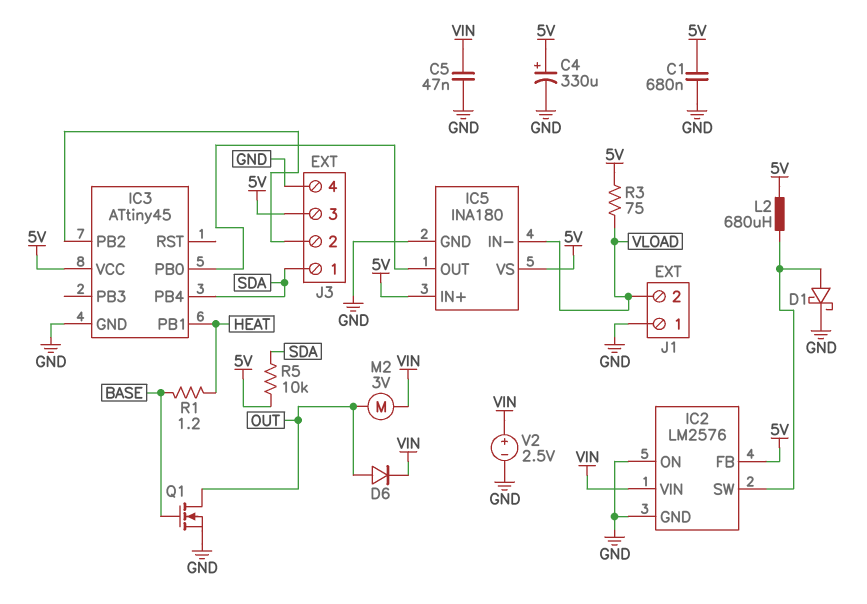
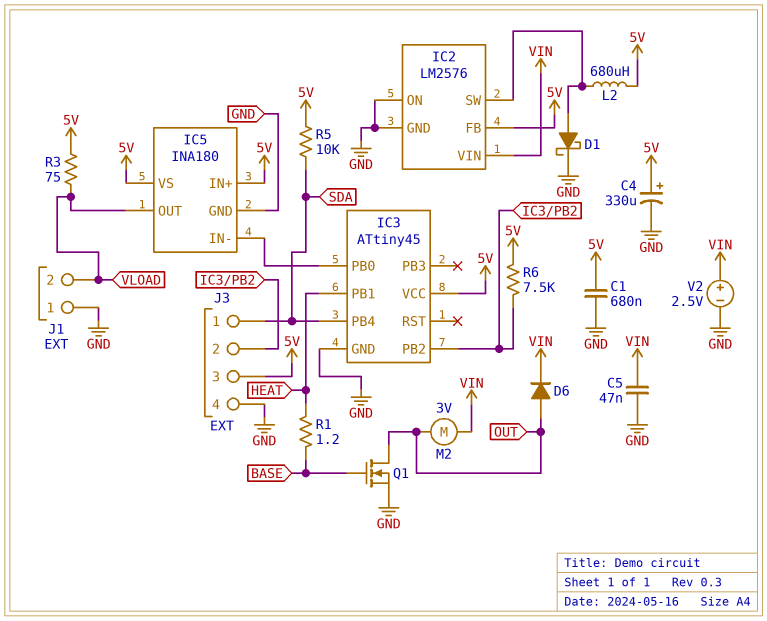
IC5 pin IN-: VLOAD -> IC3/PB0
IC5 pin OUT: IC3/PB0 -> VLOAD
R6: none -> 7.5k (5V, IC3/PB2)

